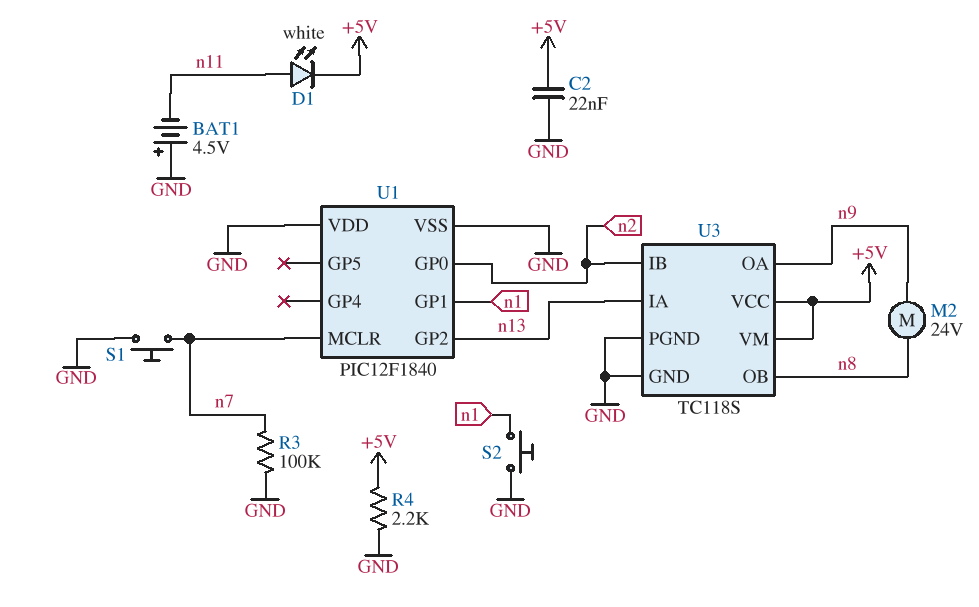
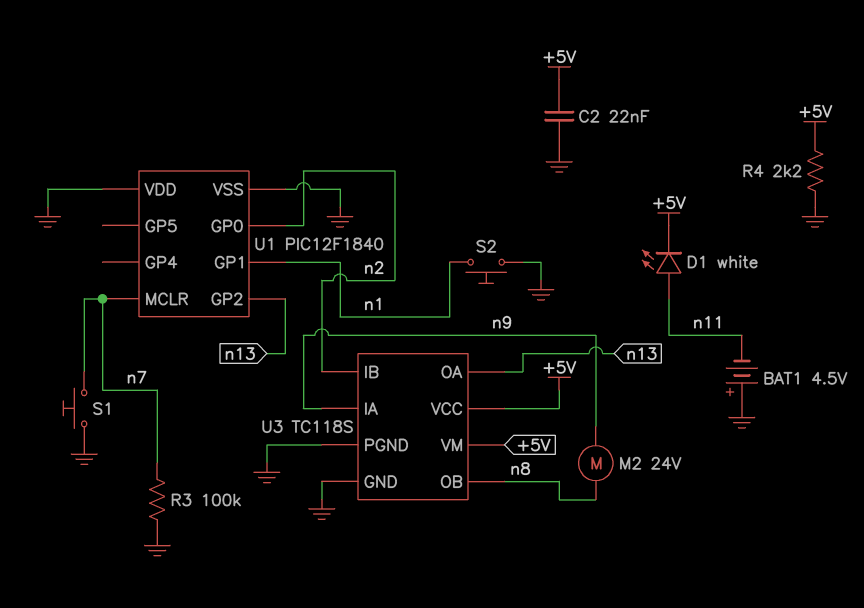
U3 pin IA: n13 -> n9
U3 pin OA: n9 -> n13

